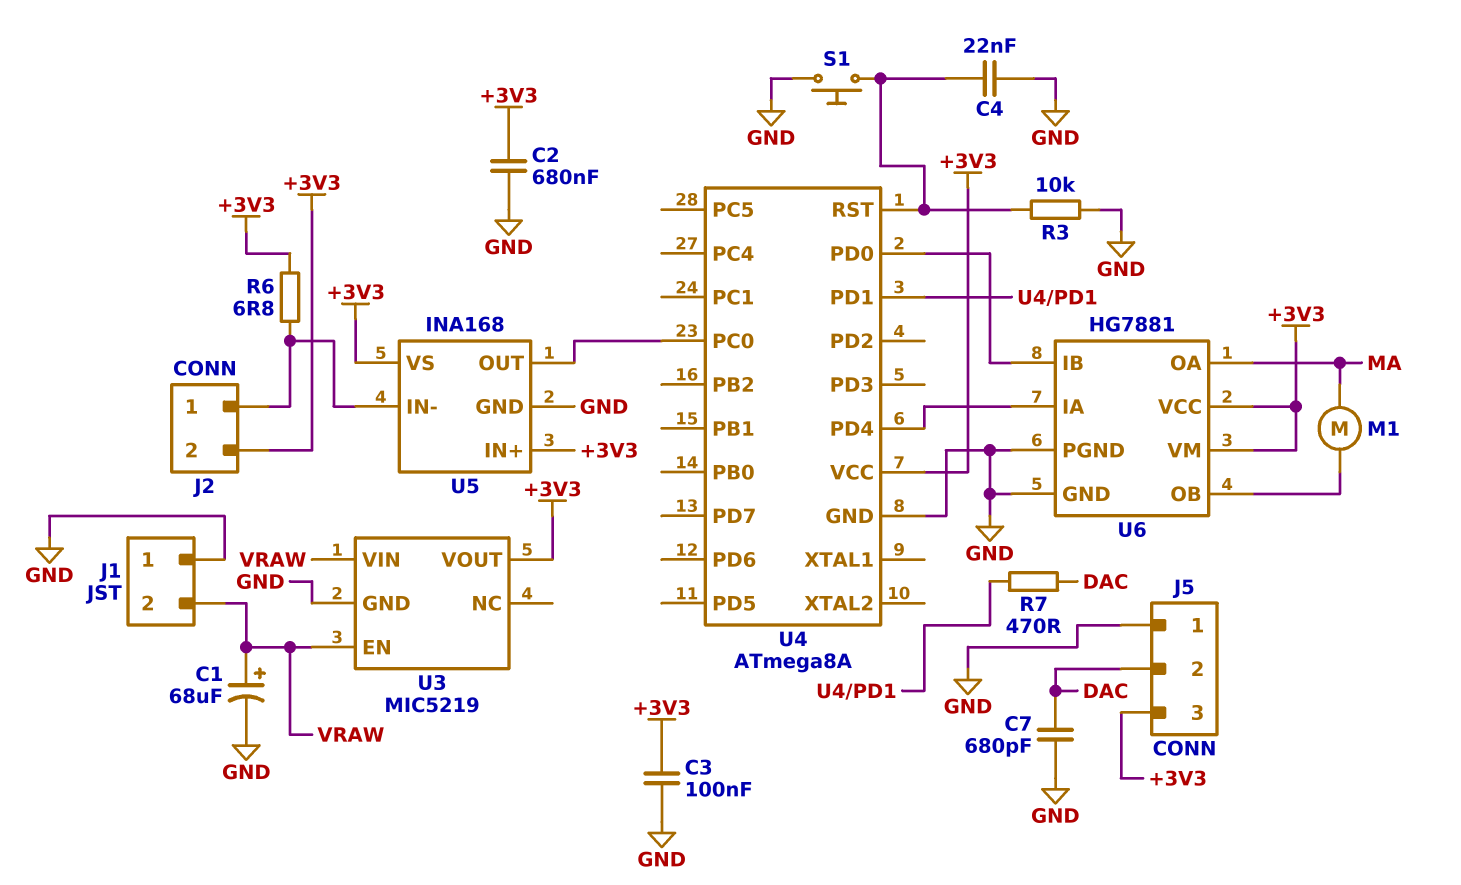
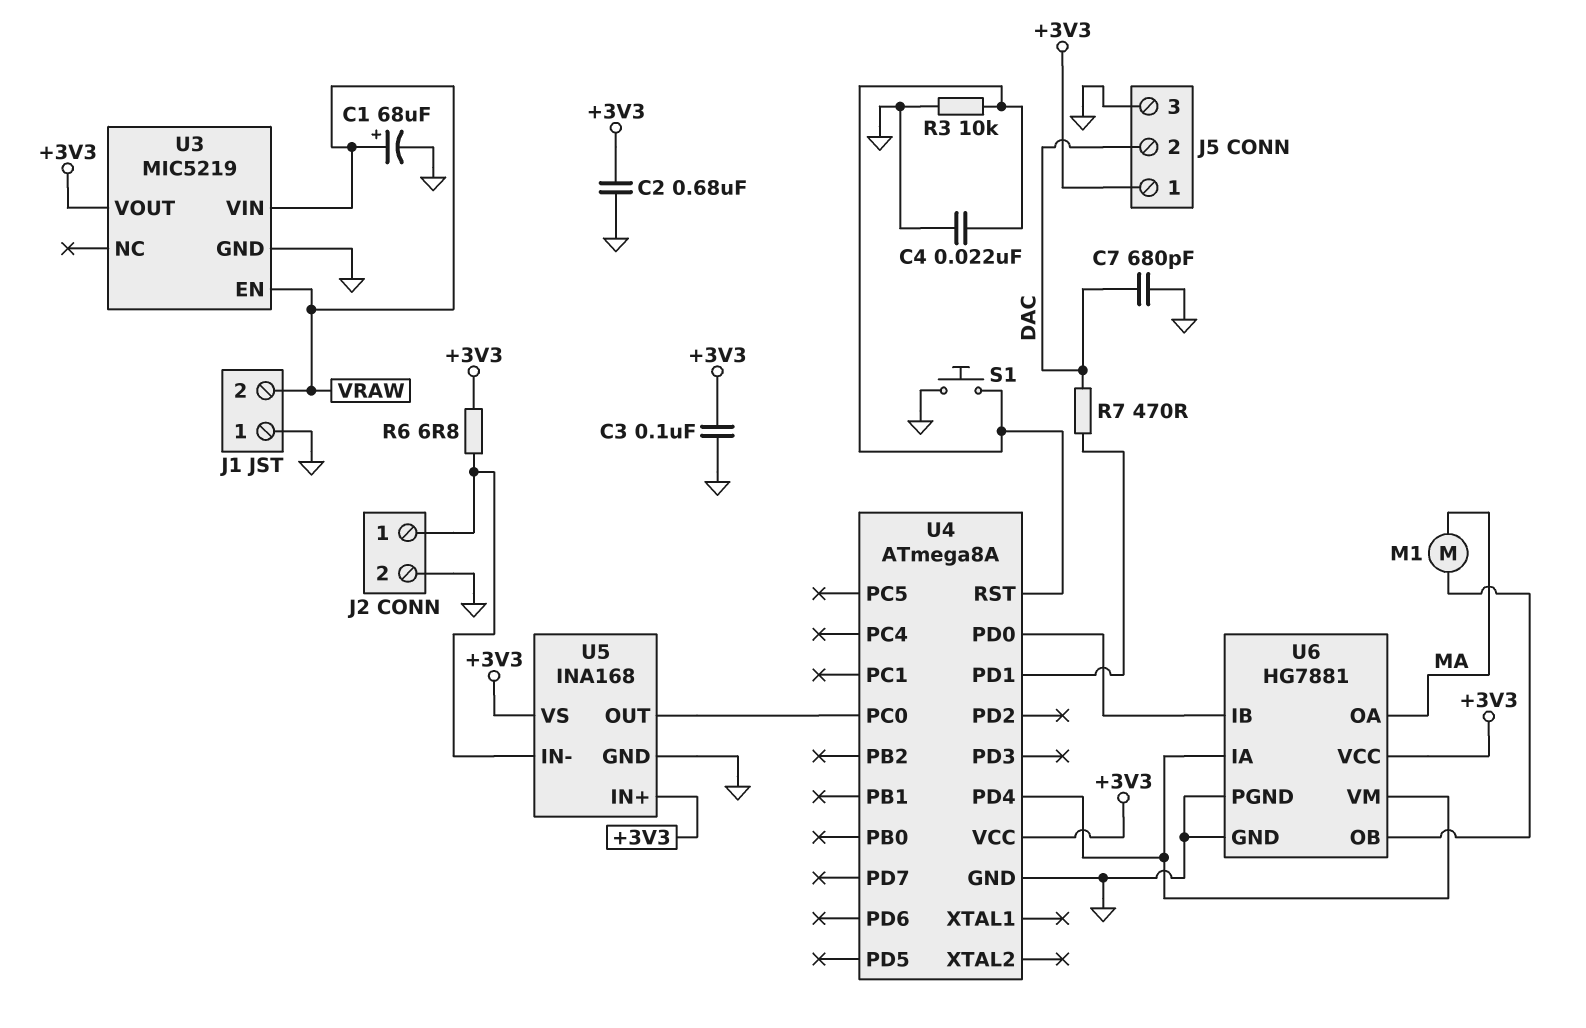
J2 pin 2: +3V3 -> GND
J5 pin 1: GND -> +3V3
J5 pin 3: +3V3 -> GND
U6 pin VM: +3V3 -> U4/PD4

